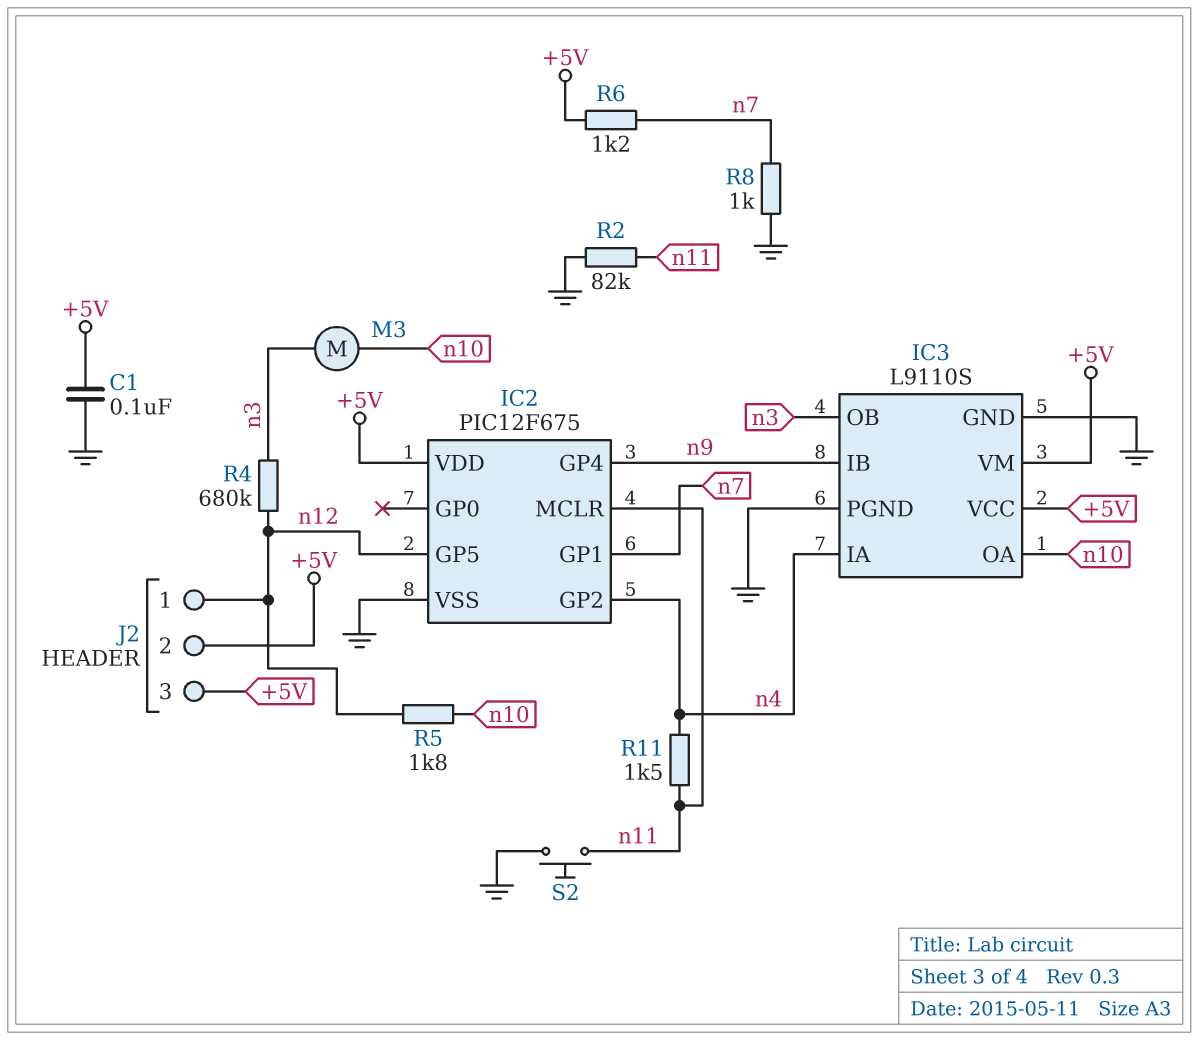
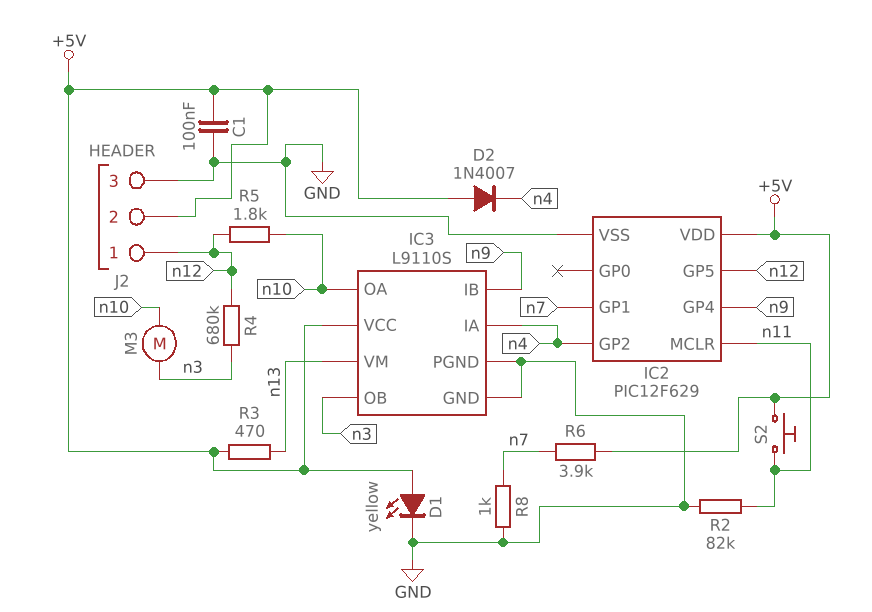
D1: none -> LED yellow (A +5V, K GND)
D2: none -> diode 1N4007 (A +5V, K n4)
IC2: PIC12F675 -> PIC12F629
IC3 pin VM: +5V -> n13
J2 pin 3: +5V -> GND
R3: none -> 470 (+5V, n13)
R6: 1.2k (+5V, n7) -> 3.9k (+5V, n7)
R11: 1.5k (n4, n11) -> none
S2: button (GND, n11) -> button (+5V, n11)

